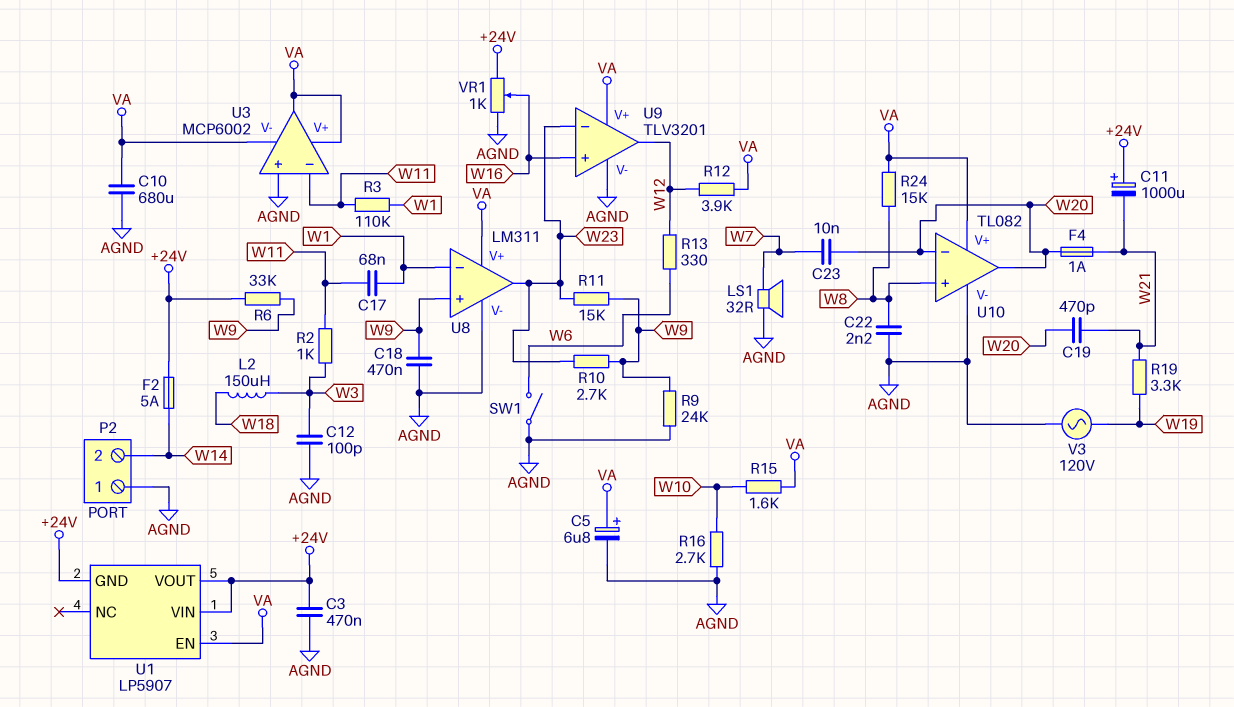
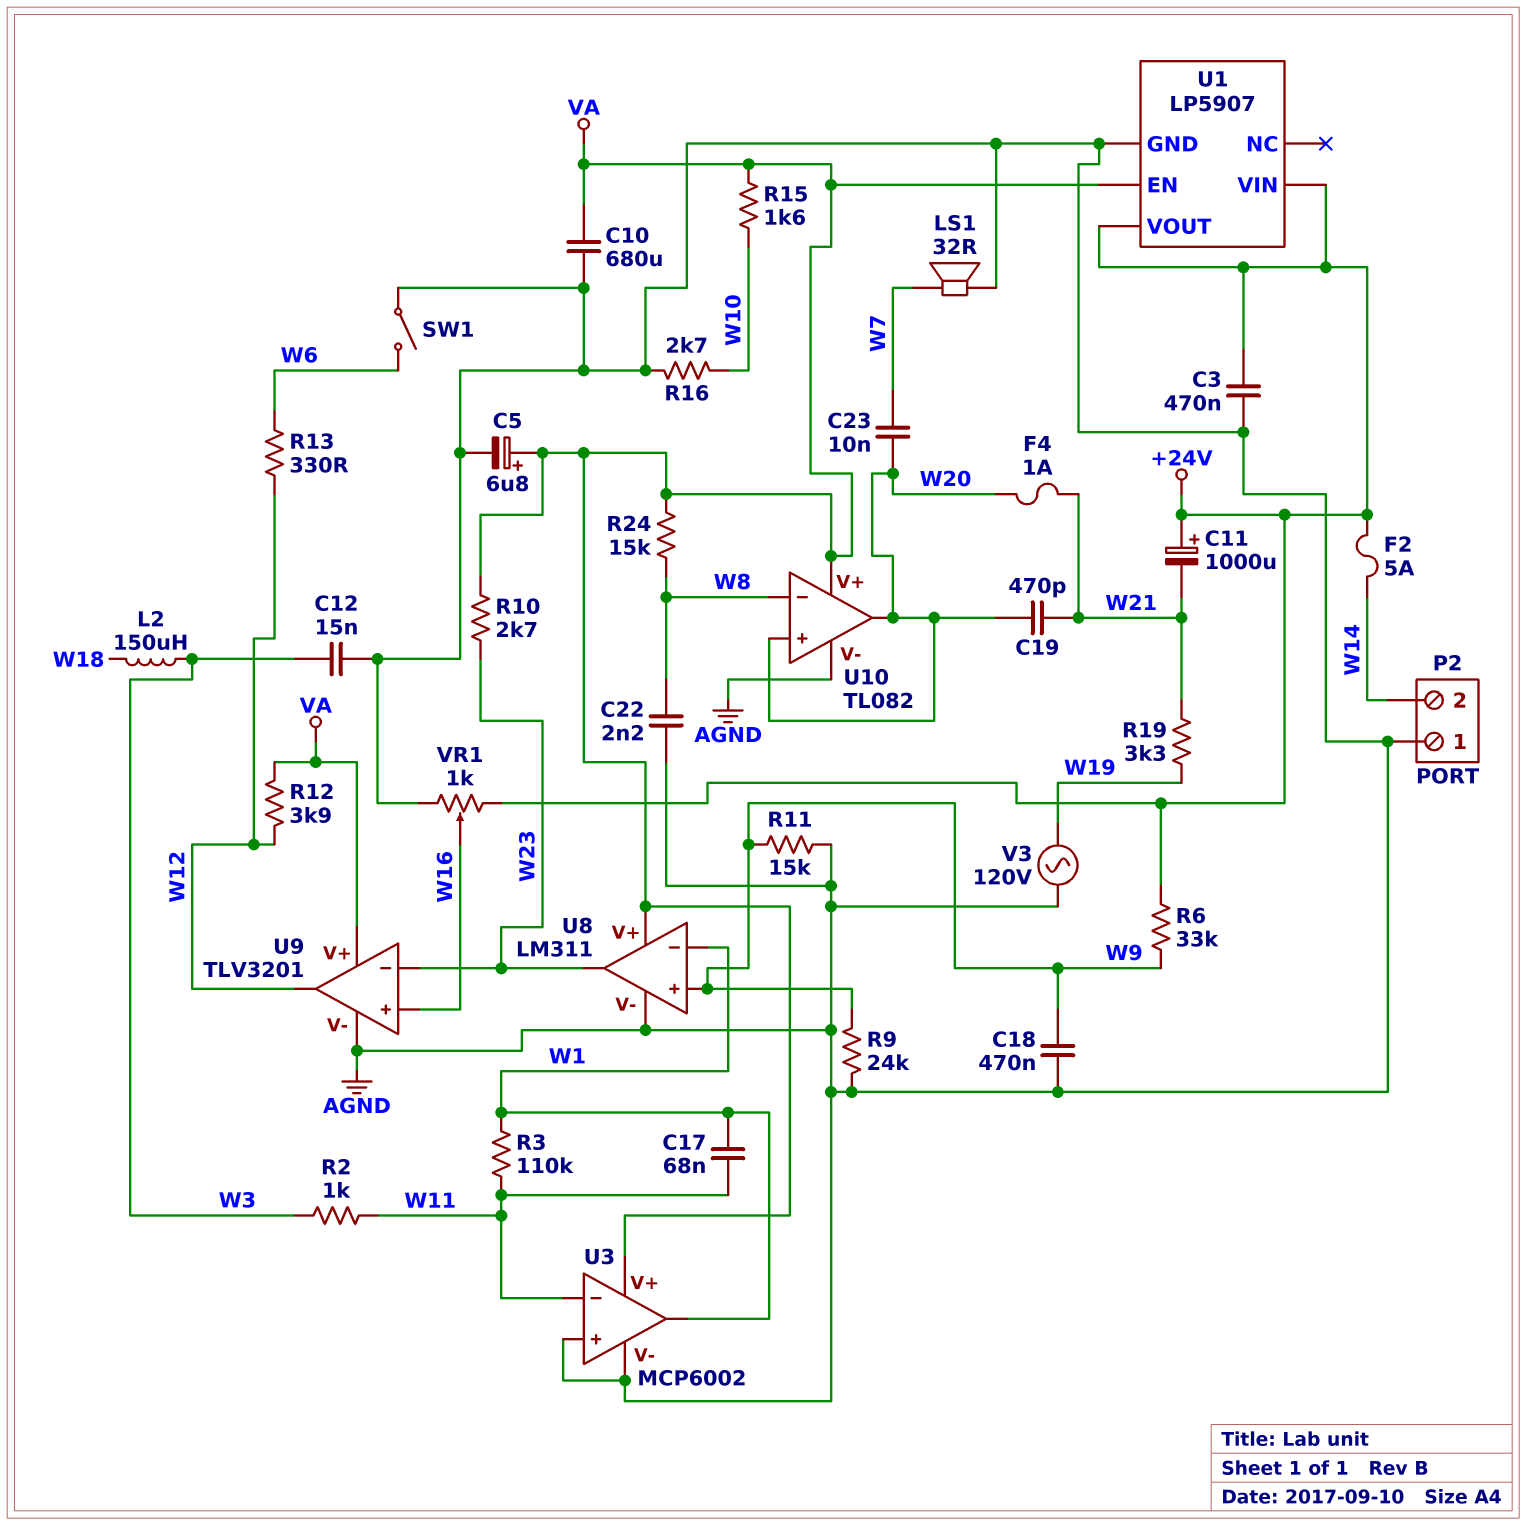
C12: 100pF (AGND, W3) -> 15nF (AGND, W3)
R10: 2.7k (W9, W23) -> 2.7k (VA, W23)
R11: 15k (W9, W23) -> 15k (AGND, W9)
U1 pin GND: +24V -> AGND
U3 pin V-: VA -> AGND
U3 pin out: VA -> W1
U10 pin in+: W8 -> W20
U10 pin in-: W20 -> W8

